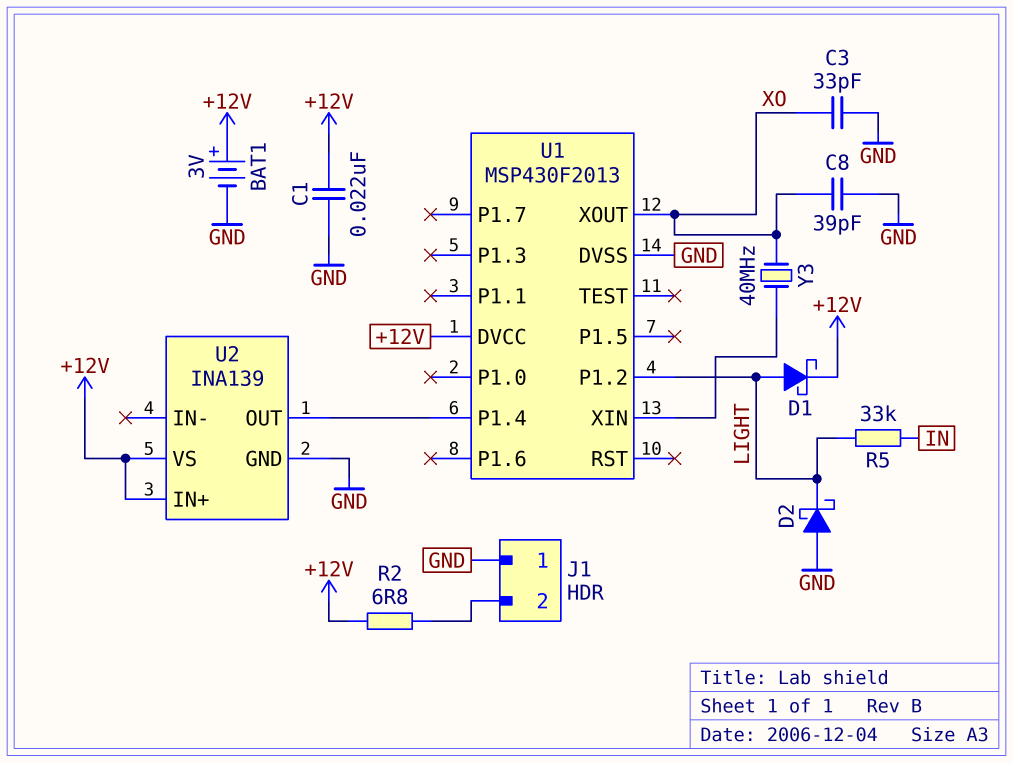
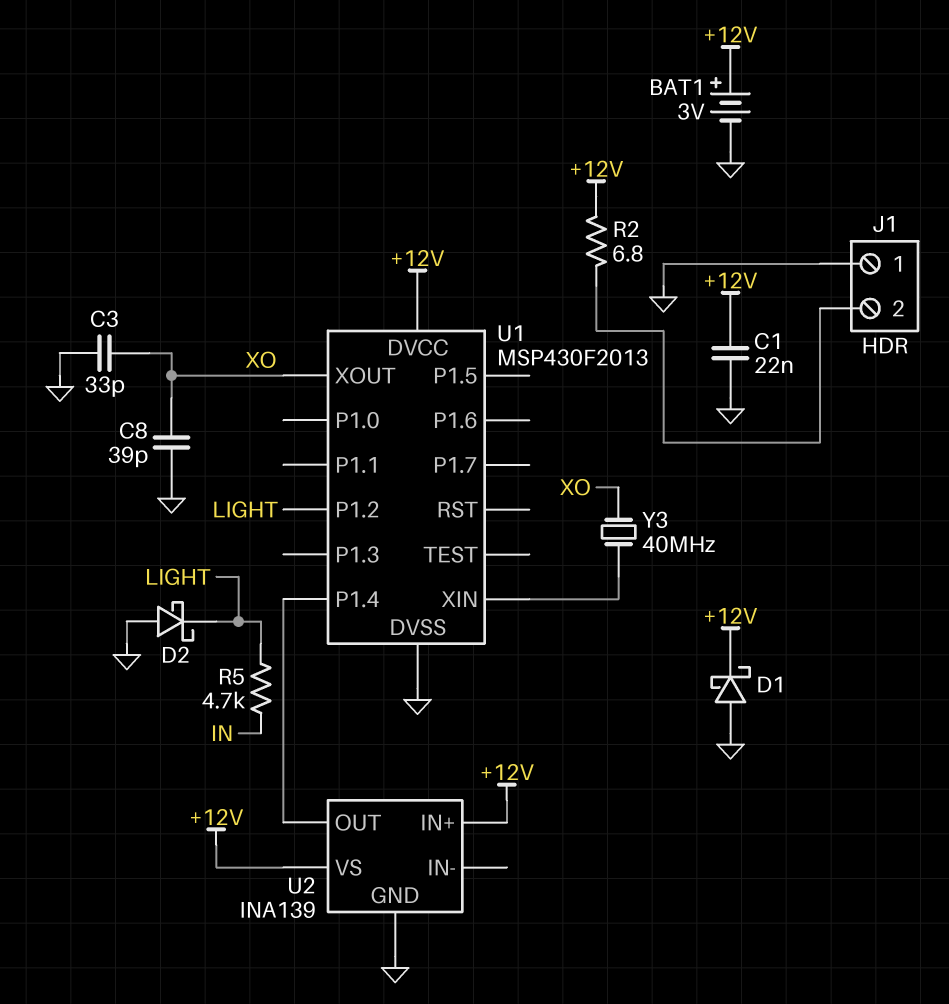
D1: schottky (A LIGHT, K +12V) -> schottky (A GND, K +12V)
R5: 33k (IN, LIGHT) -> 4.7k (IN, LIGHT)

